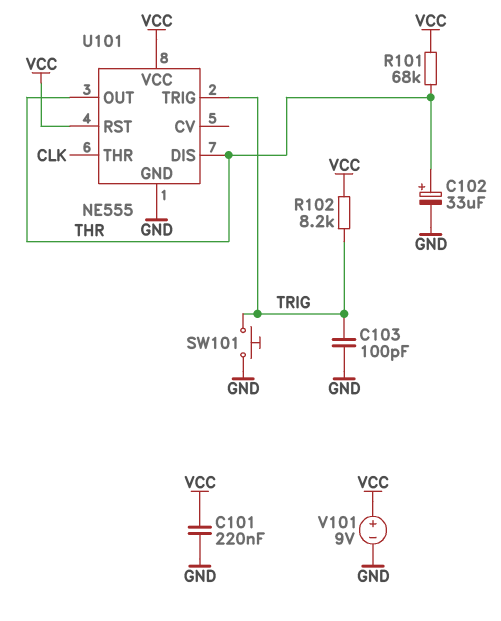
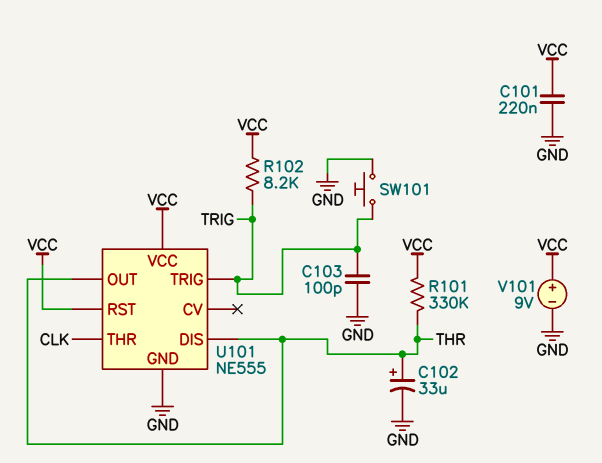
R101: 68k (THR, VCC) -> 330k (THR, VCC)

